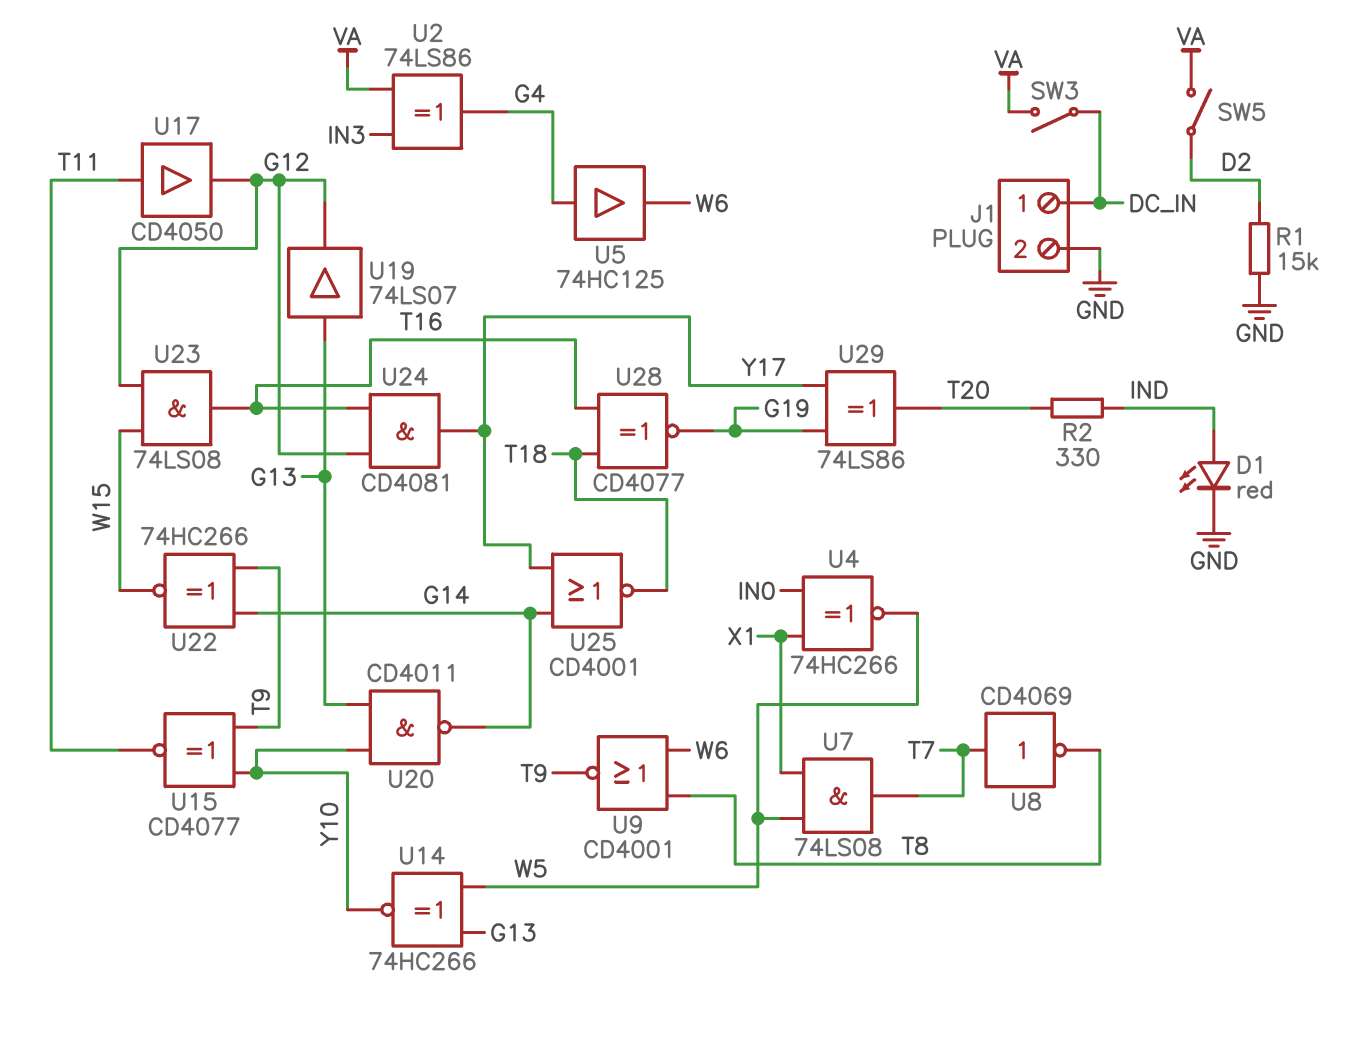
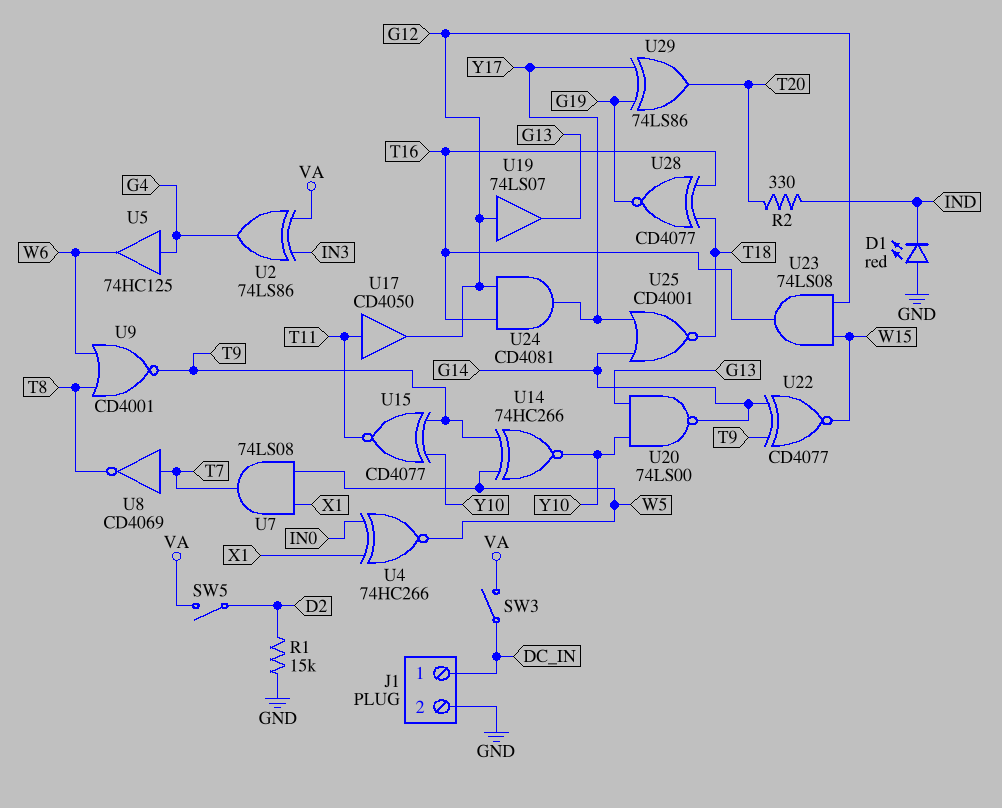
D1: LED red (A IND, K GND) -> LED red (A GND, K IND)
U14: XNOR 74HC266 (in G13, in W5, out Y10) -> XNOR 74HC266 (in T9, in W5, out Y10)
U19: buffer 74LS07 (in G13, out G12) -> buffer 74LS07 (in G12, out G13)
U20: NAND CD4011 (in G13, in Y10, out G14) -> NAND 74LS00 (in G13, in Y10, out G14)
U22: XNOR 74HC266 (in G14, in T9, out W15) -> XNOR CD4077 (in G14, in T9, out W15)

